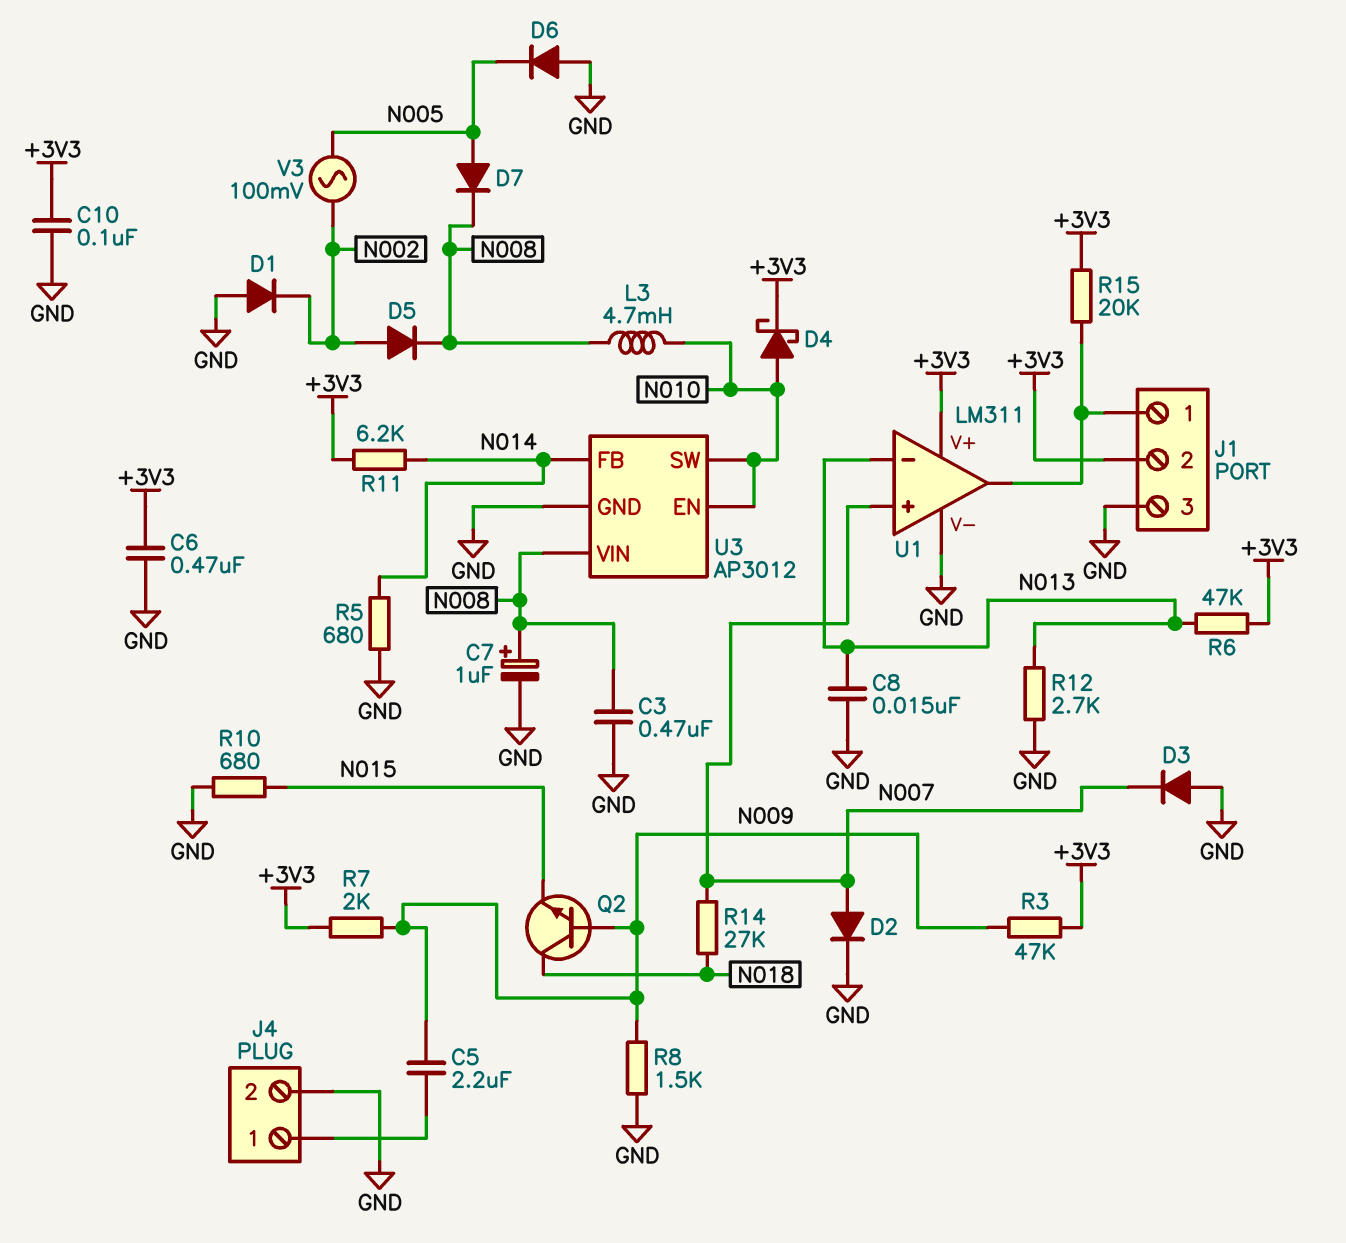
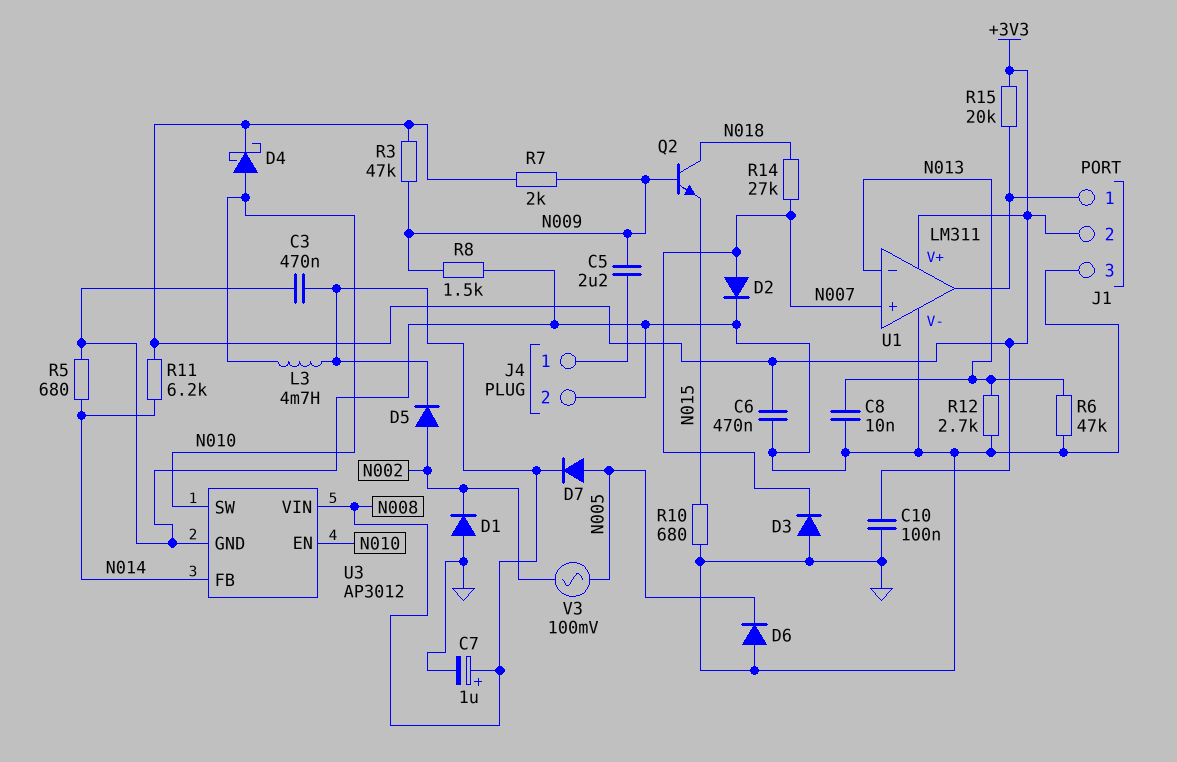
C8: 15nF (GND, N013) -> 10nF (GND, N013)
R6: 47k (+3V3, N013) -> 47k (GND, N013)

